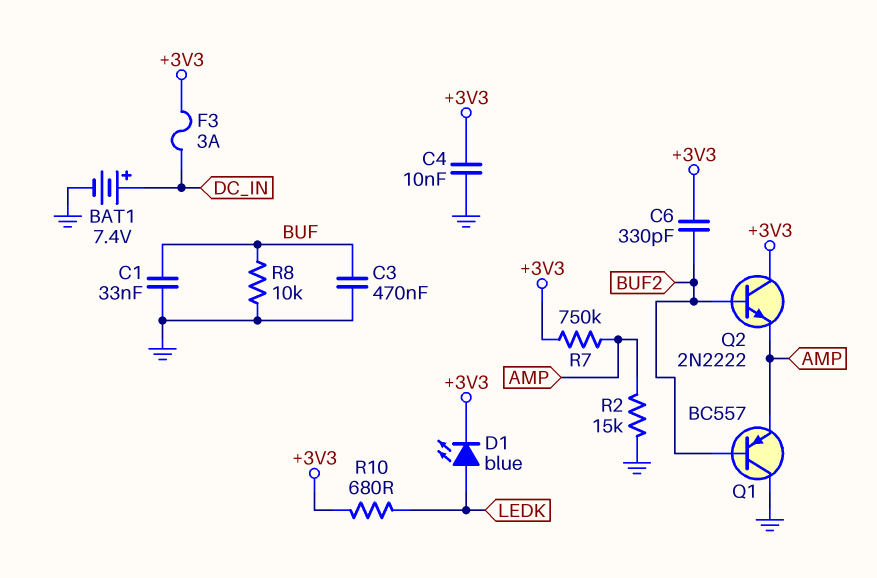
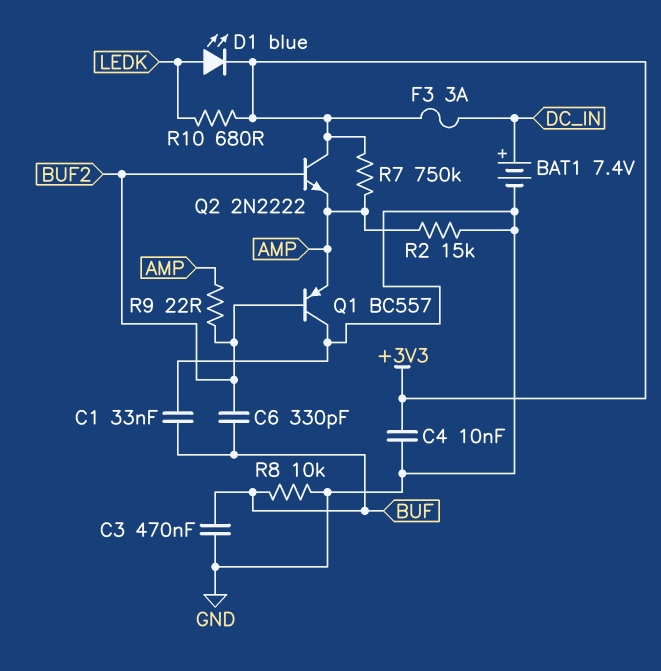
C6: 330pF (+3V3, BUF2) -> 330pF (BUF, BUF2)
R9: none -> 22 (AMP, BUF2)

